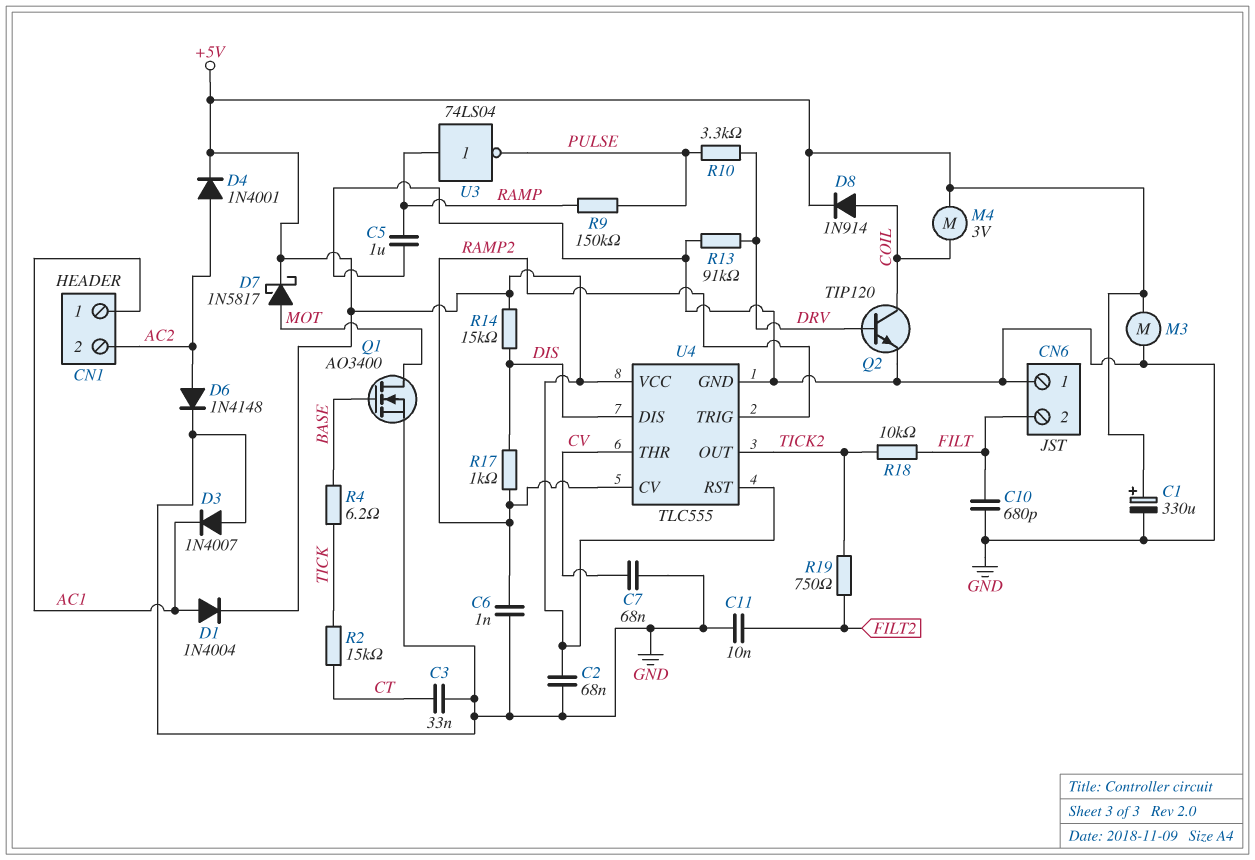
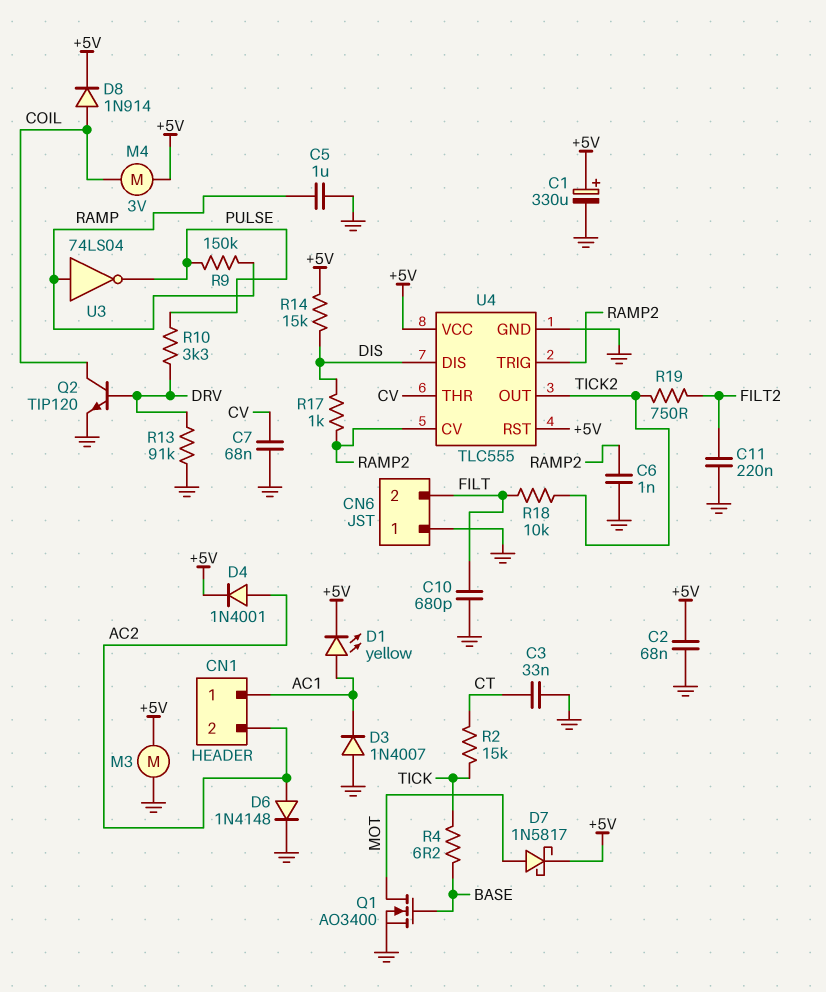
C11: 10nF (FILT2, GND) -> 220nF (FILT2, GND)
D1: diode 1N4004 (A AC1, K +5V) -> LED yellow (A AC1, K +5V)

